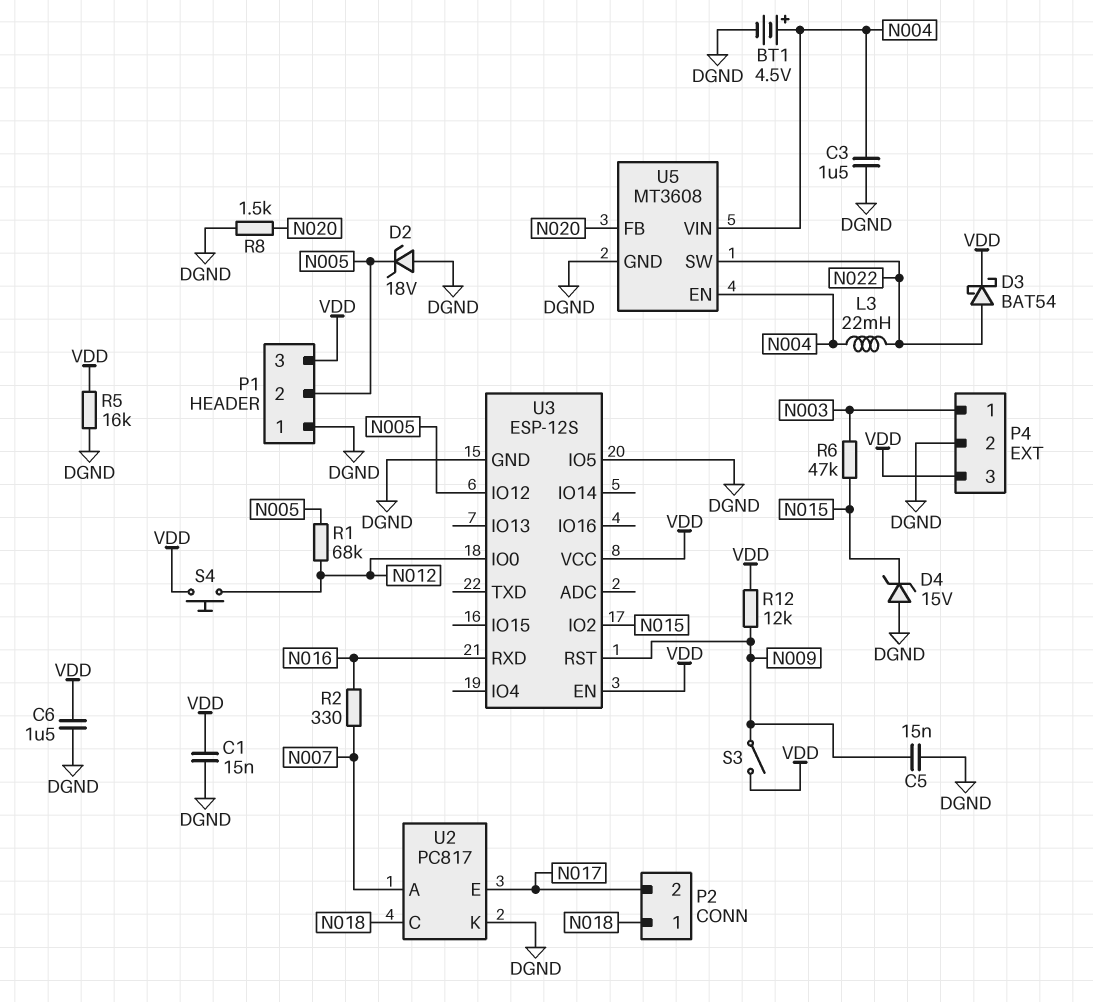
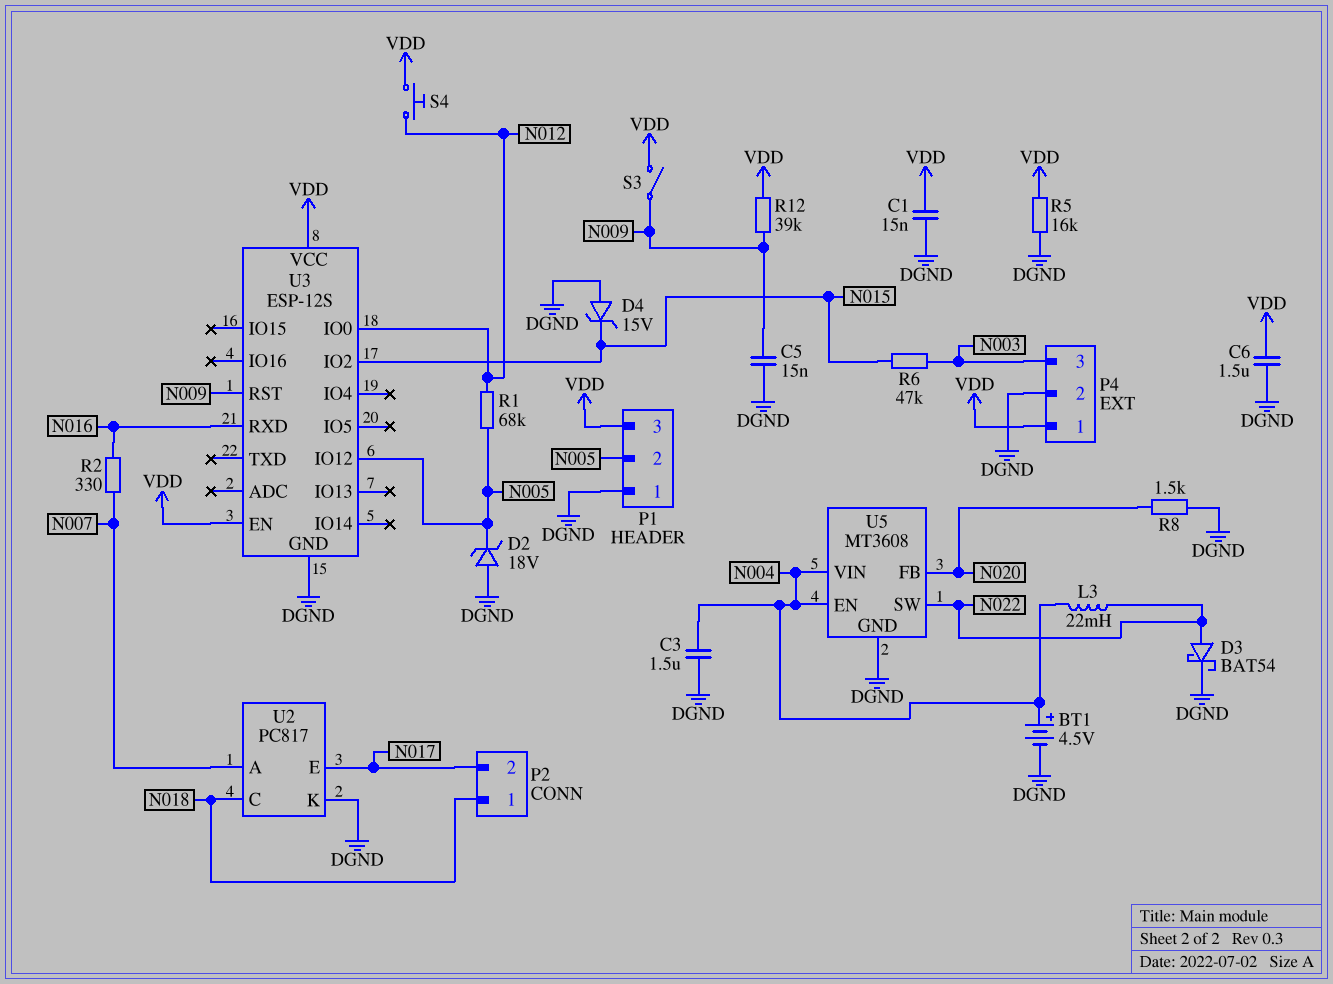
D3: schottky BAT54 (A N022, K VDD) -> schottky BAT54 (A N022, K DGND)
P4 pin 1: N003 -> VDD
P4 pin 3: VDD -> N003
R12: 12k (N009, VDD) -> 39k (N009, VDD)
U3 pin IO5: DGND -> none

